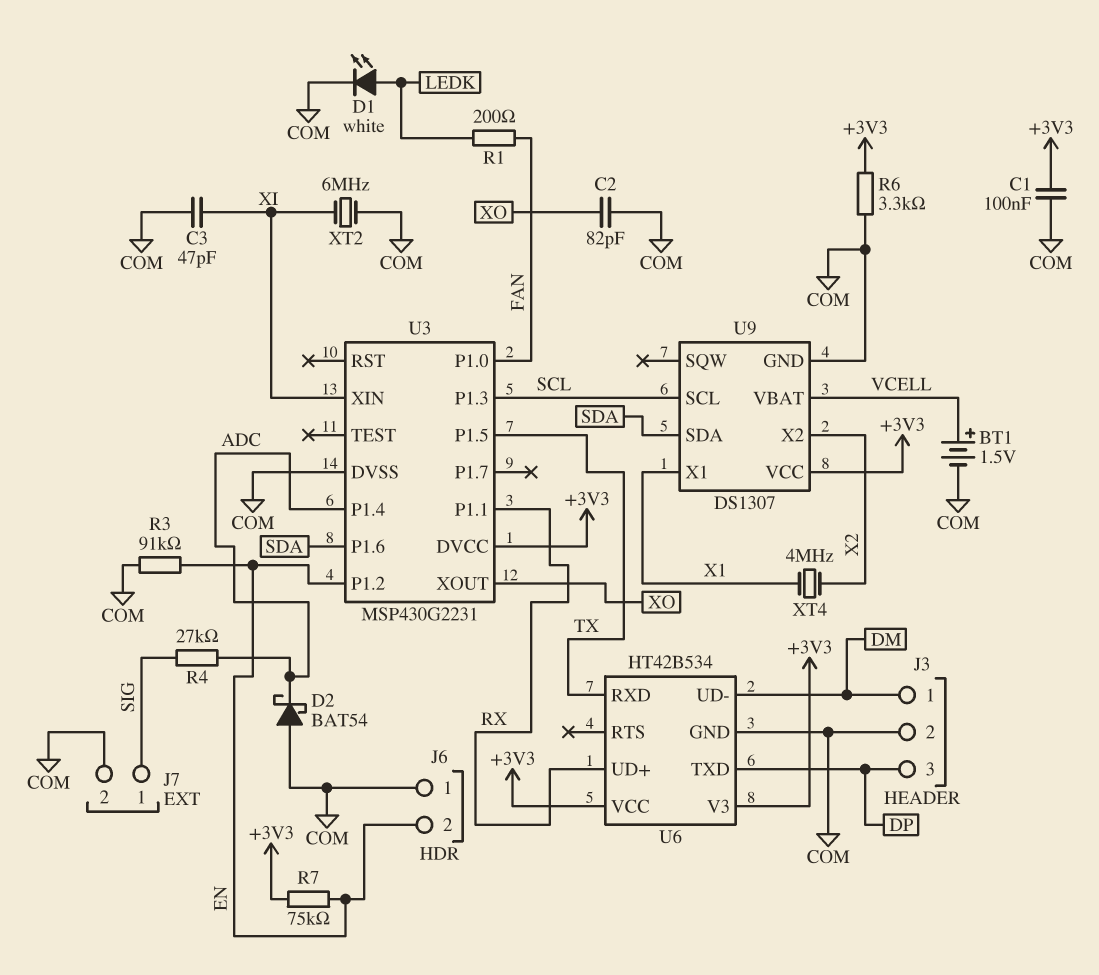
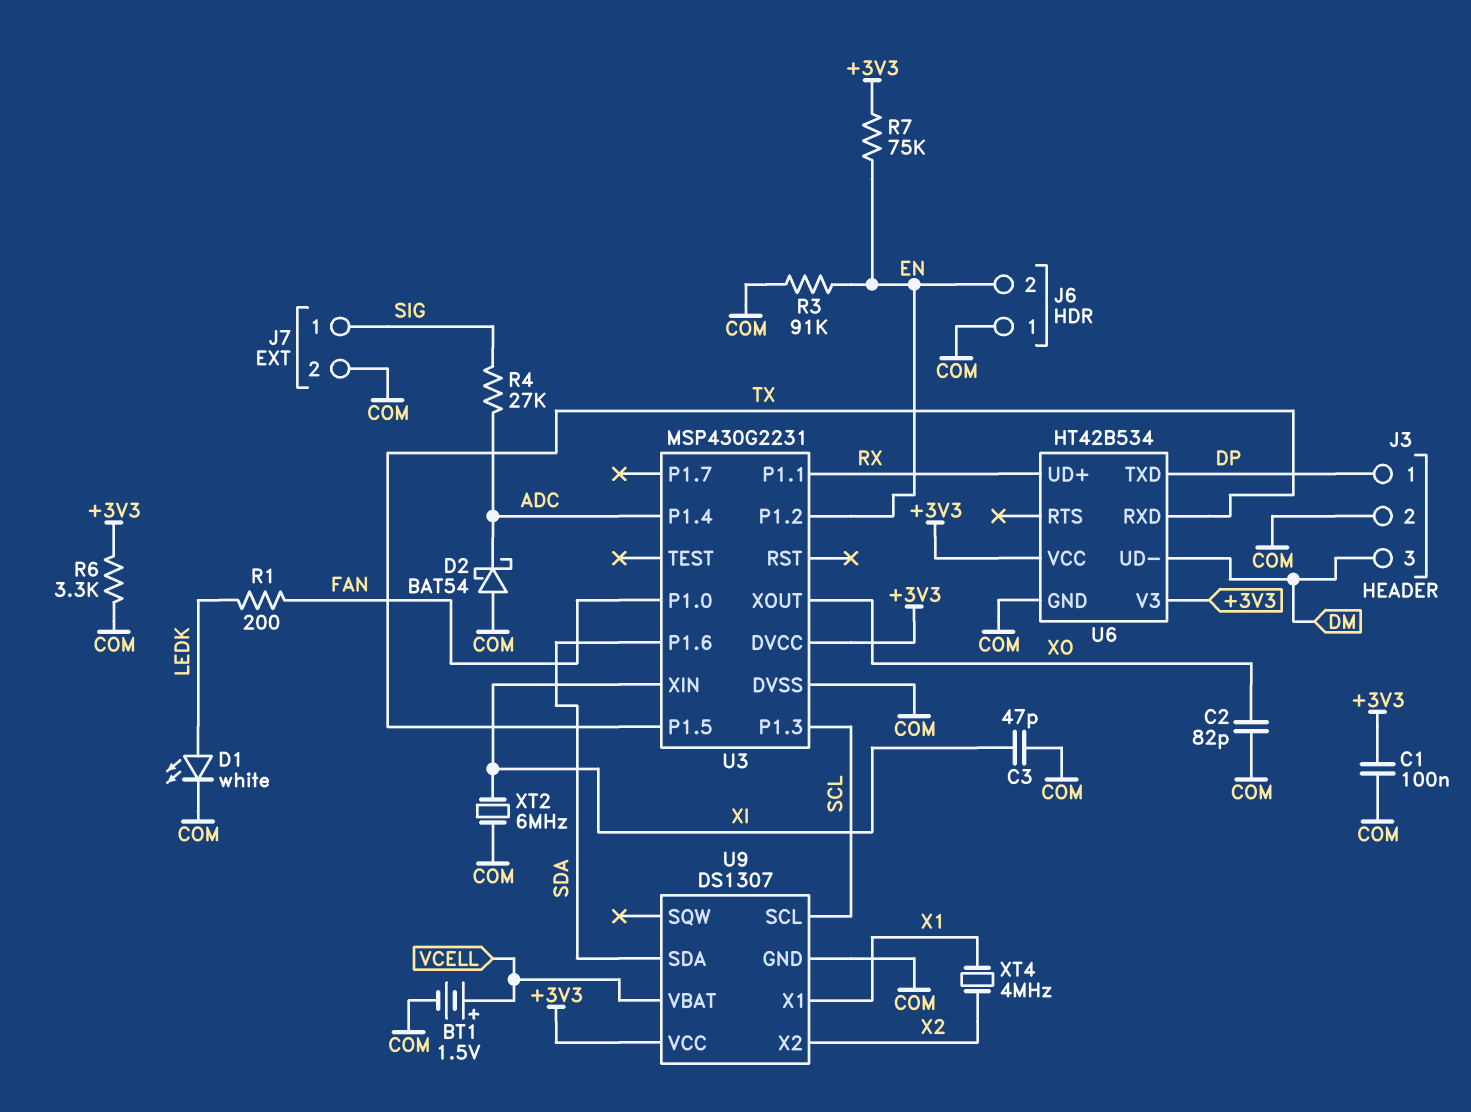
J3 pin 1: DM -> DP
J3 pin 3: DP -> DM

